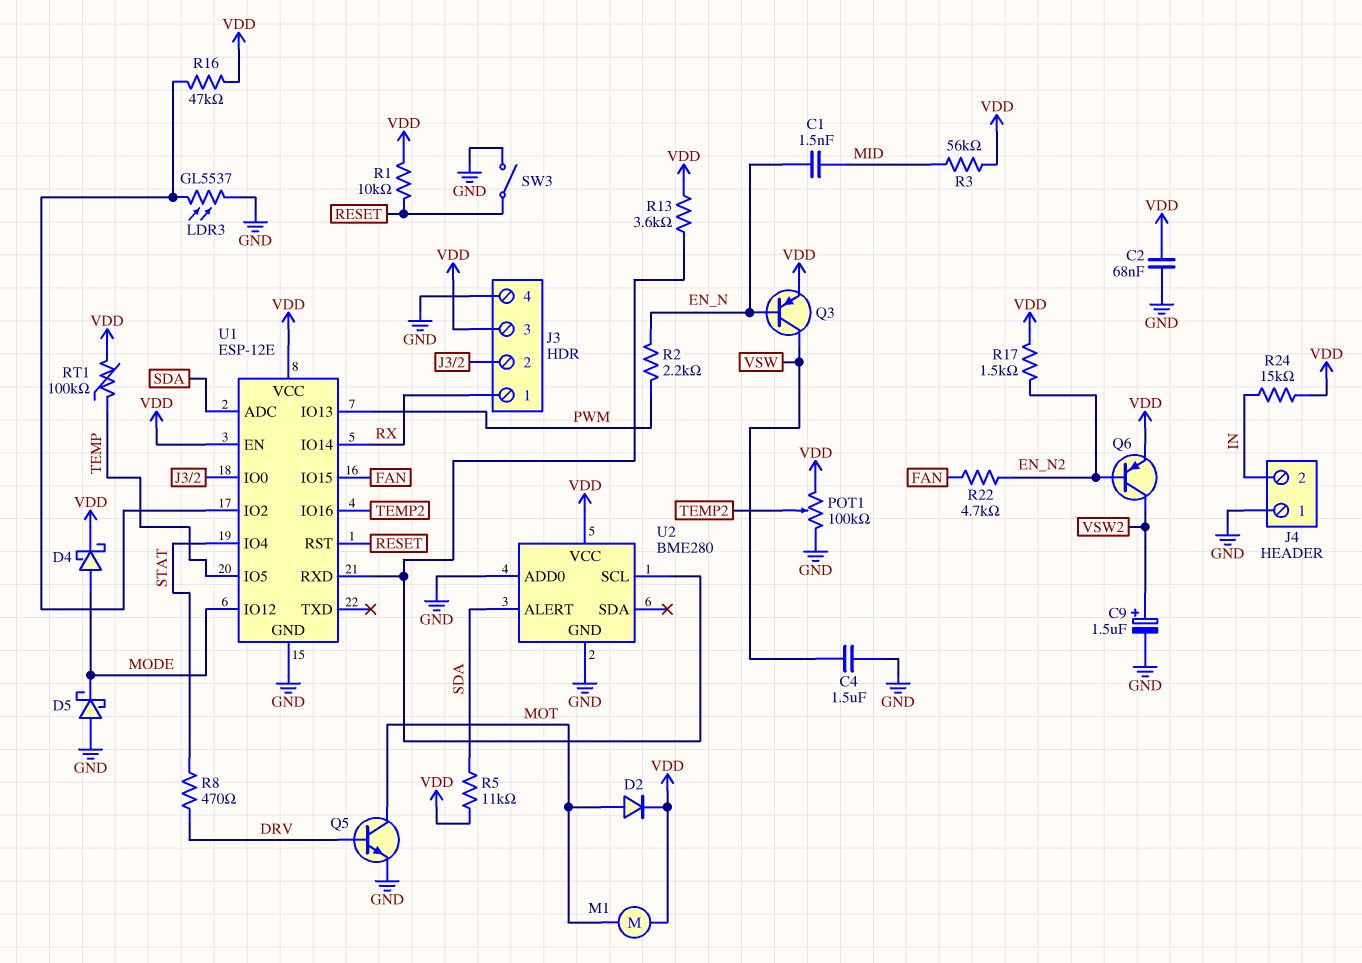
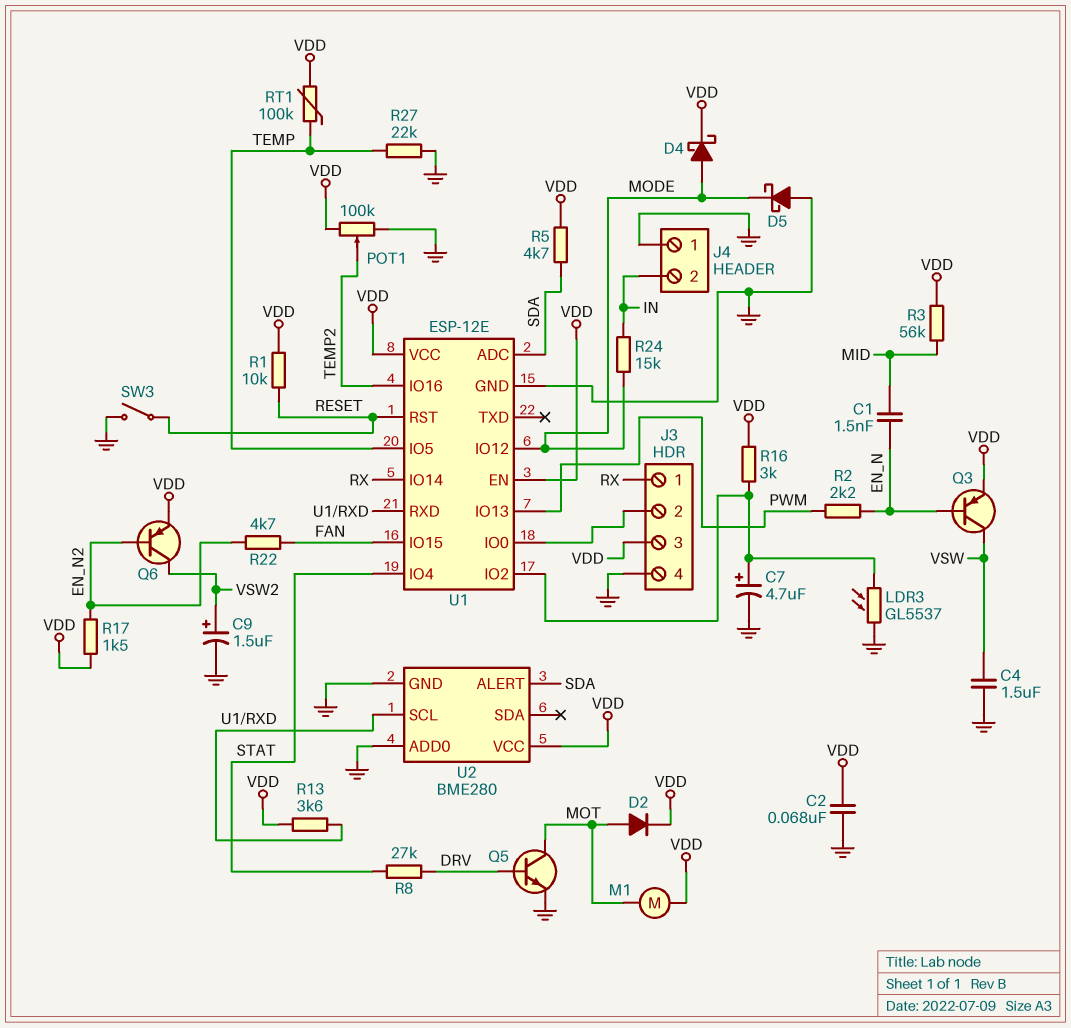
C7: none -> 4.7uF (plus U1/IO2, minus GND)
R5: 11k (SDA, VDD) -> 4.7k (SDA, VDD)
R8: 470 (DRV, STAT) -> 27k (DRV, STAT)
R16: 47k (U1/IO2, VDD) -> 3k (U1/IO2, VDD)
R24: 15k (IN, VDD) -> 15k (IN, MODE)
R27: none -> 22k (GND, TEMP)

